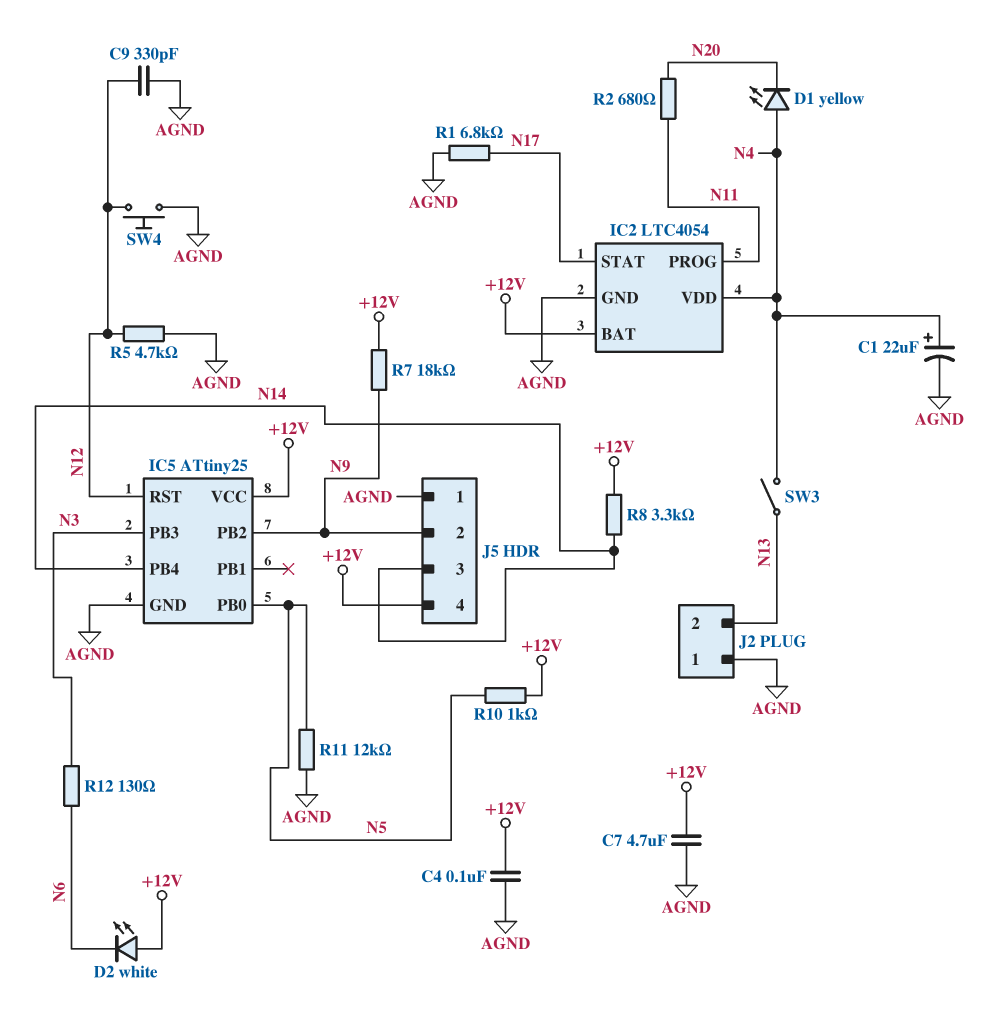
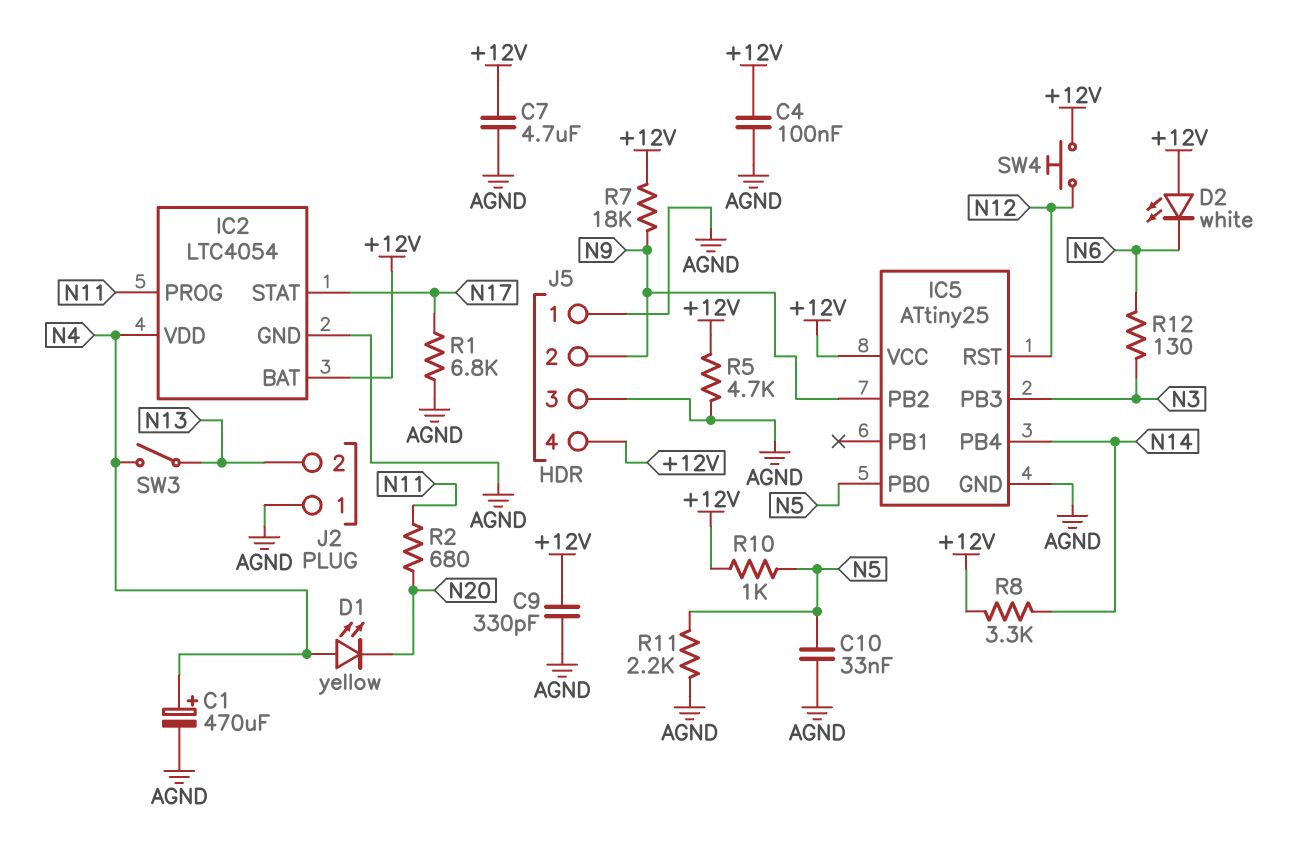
C1: 22uF (plus N4, minus AGND) -> 470uF (plus N4, minus AGND)
C9: 330pF (AGND, N12) -> 330pF (+12V, AGND)
C10: none -> 33nF (AGND, N5)
J5 pin 3: N14 -> AGND
R5: 4.7k (AGND, N12) -> 4.7k (+12V, AGND)
R11: 12k (AGND, N5) -> 2.2k (AGND, N5)
SW4: button (AGND, N12) -> button (+12V, N12)

